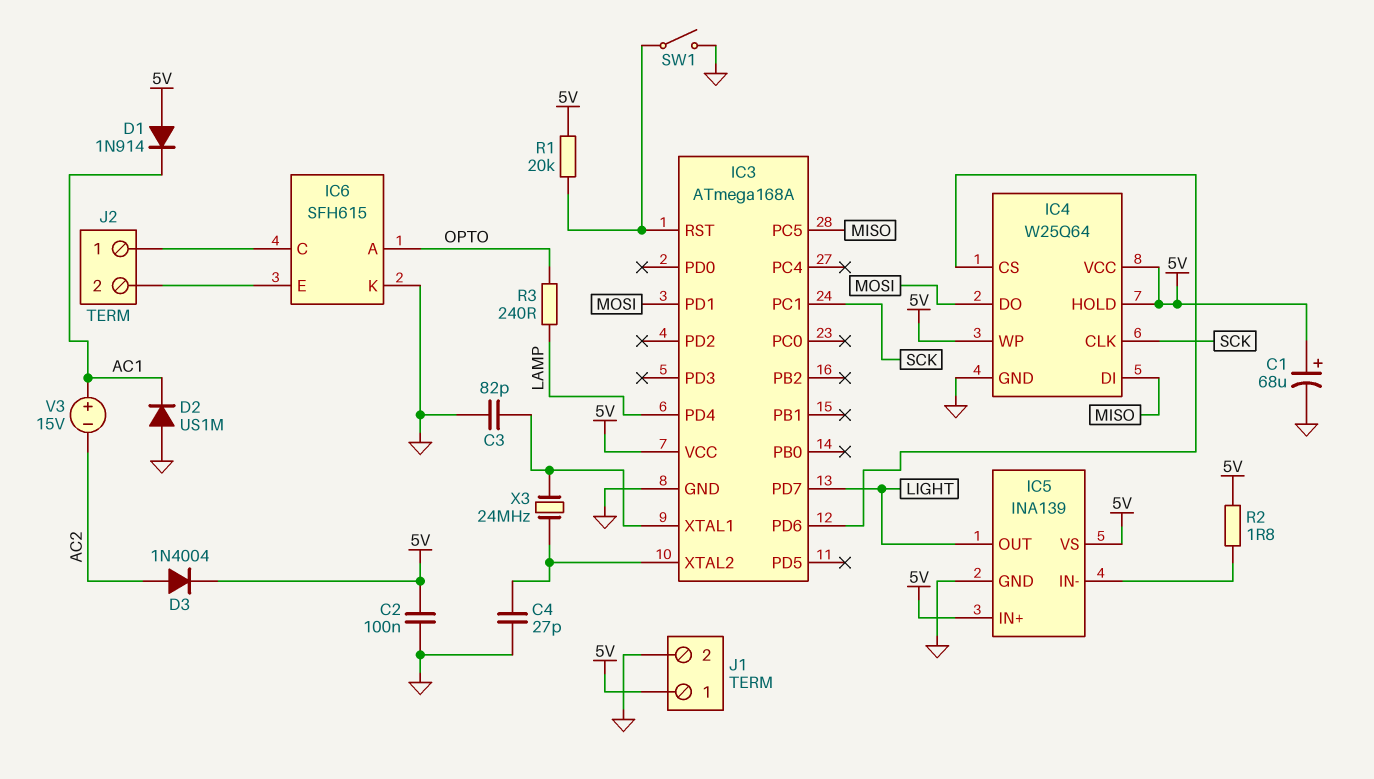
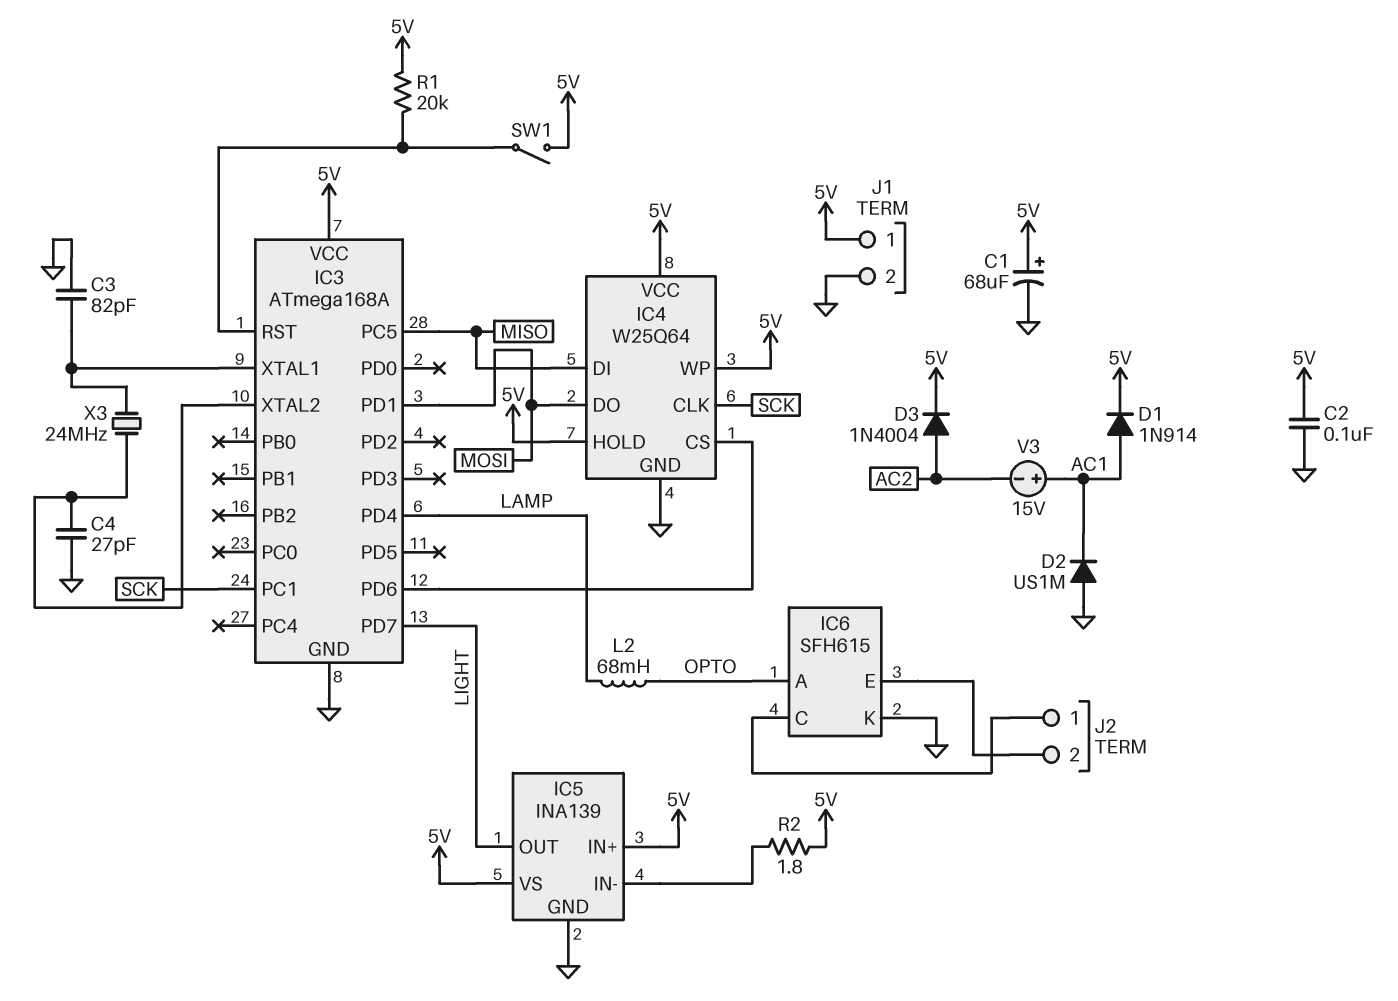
D1: diode 1N914 (A 5V, K AC1) -> diode 1N914 (A AC1, K 5V)
L2: none -> 68mH (LAMP, OPTO)
R3: 240 (LAMP, OPTO) -> none
SW1: switch (GND, IC3/RST) -> switch (5V, IC3/RST)

